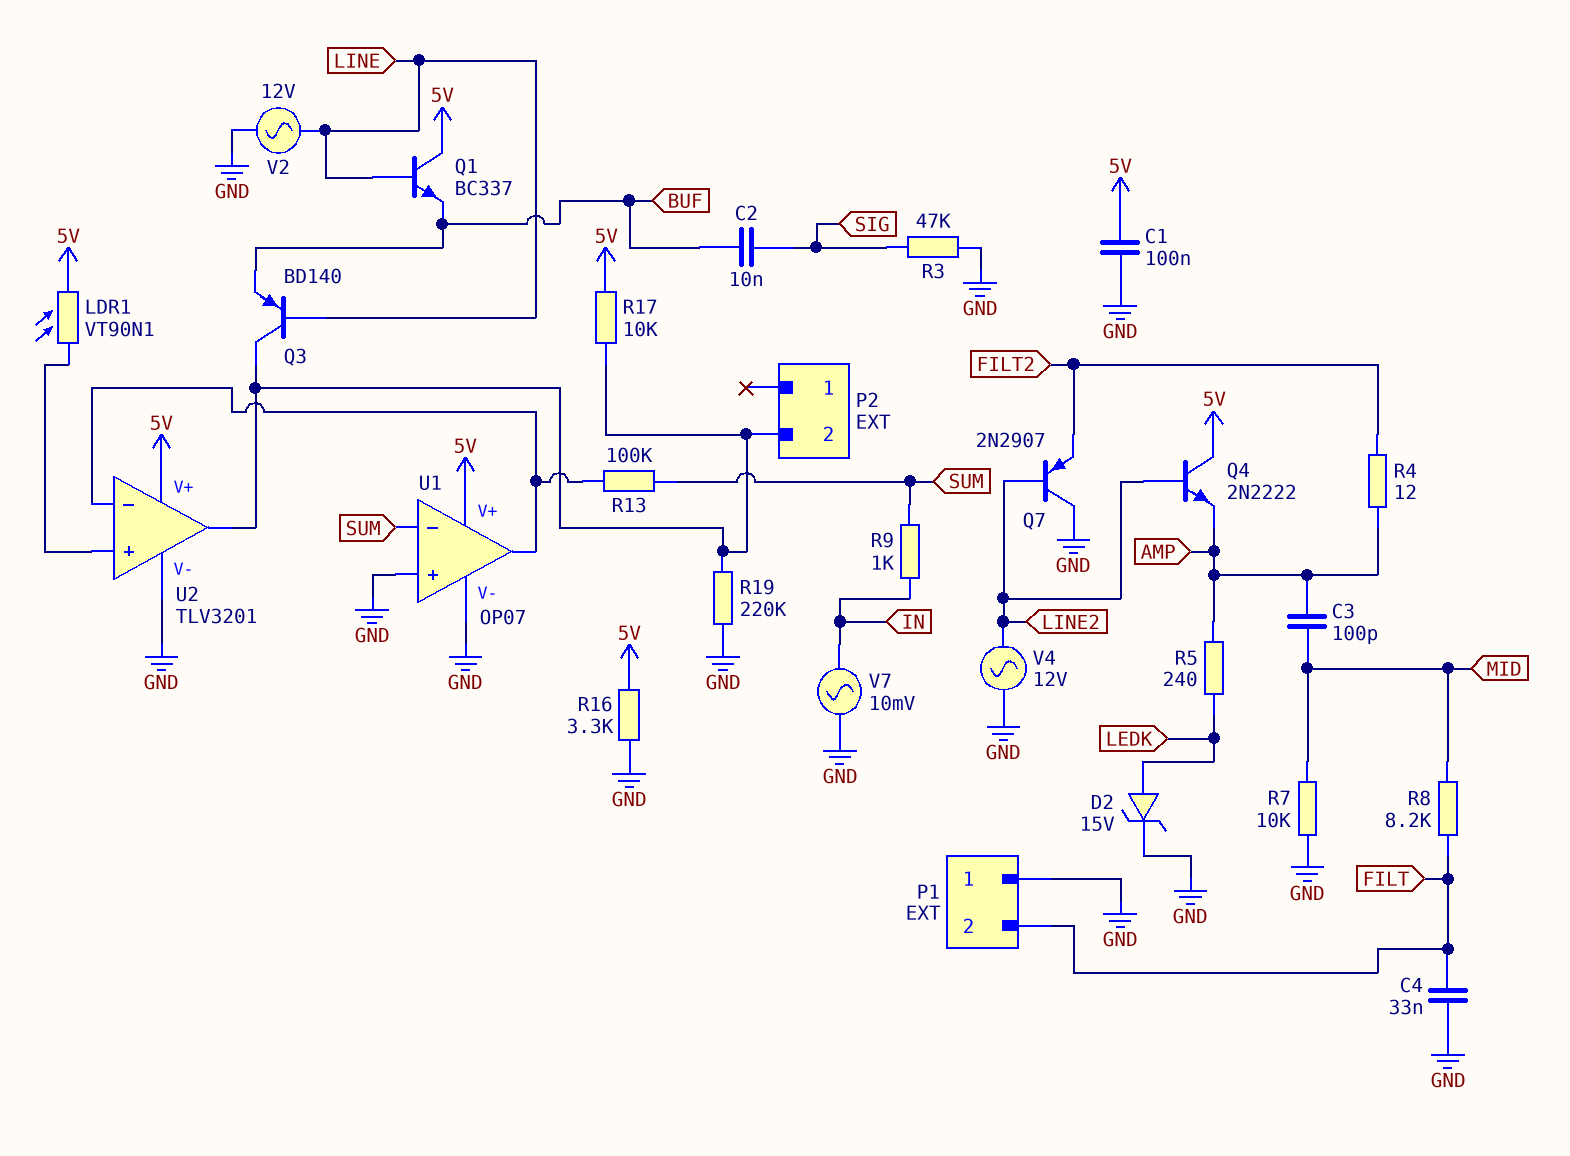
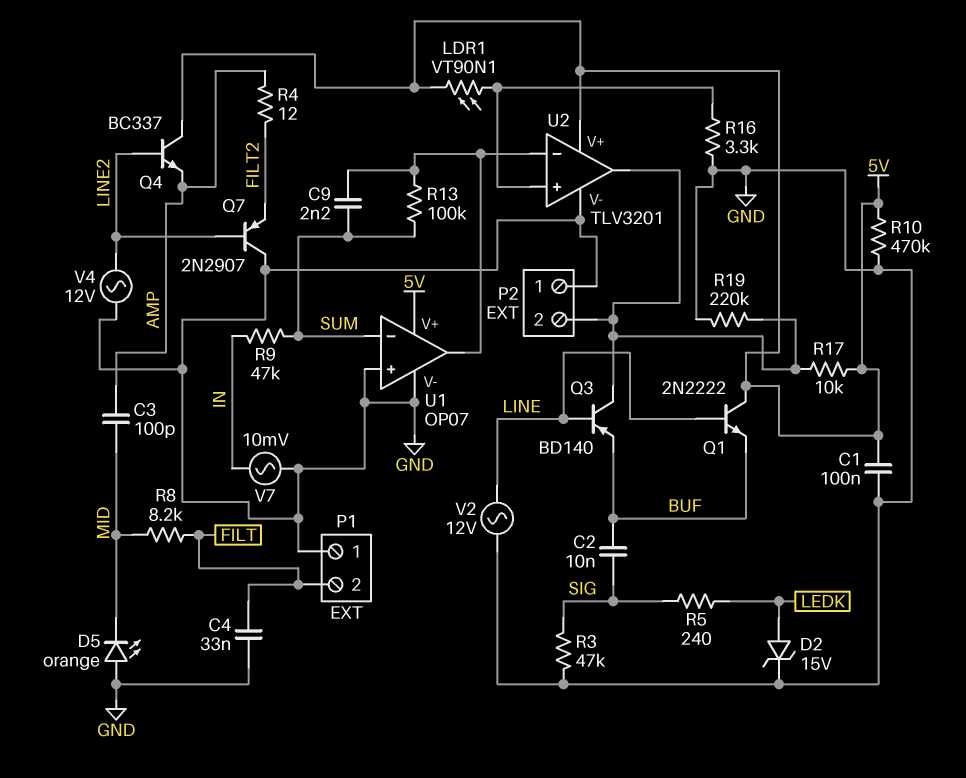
C9: none -> 2.2nF (SUM, U1/out)
D5: none -> LED orange (A GND, K MID)
P2 pin 1: none -> GND
Q1: NPN BC337 (B LINE, C 5V, E BUF) -> NPN 2N2222 (B LINE, C 5V, E BUF)
Q4: NPN 2N2222 (B LINE2, C 5V, E AMP) -> NPN BC337 (B LINE2, C 5V, E AMP)
R5: 240 (AMP, LEDK) -> 240 (LEDK, SIG)
R7: 10k (GND, MID) -> none
R9: 1k (IN, SUM) -> 47k (IN, SUM)
R10: none -> 470k (5V, GND)
R16: 3.3k (5V, GND) -> 3.3k (GND, U2/in+)

